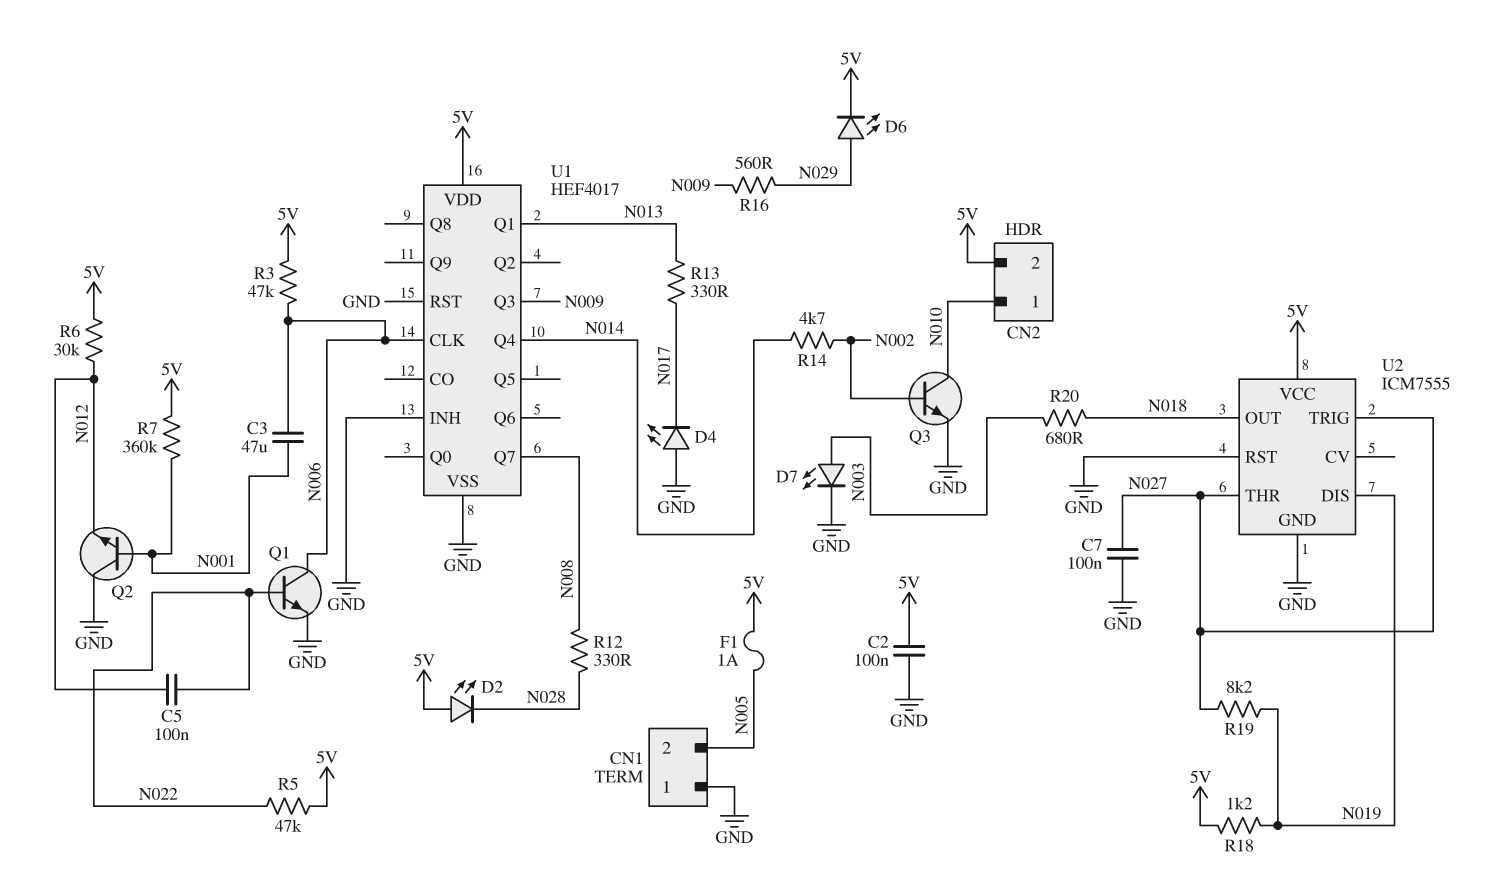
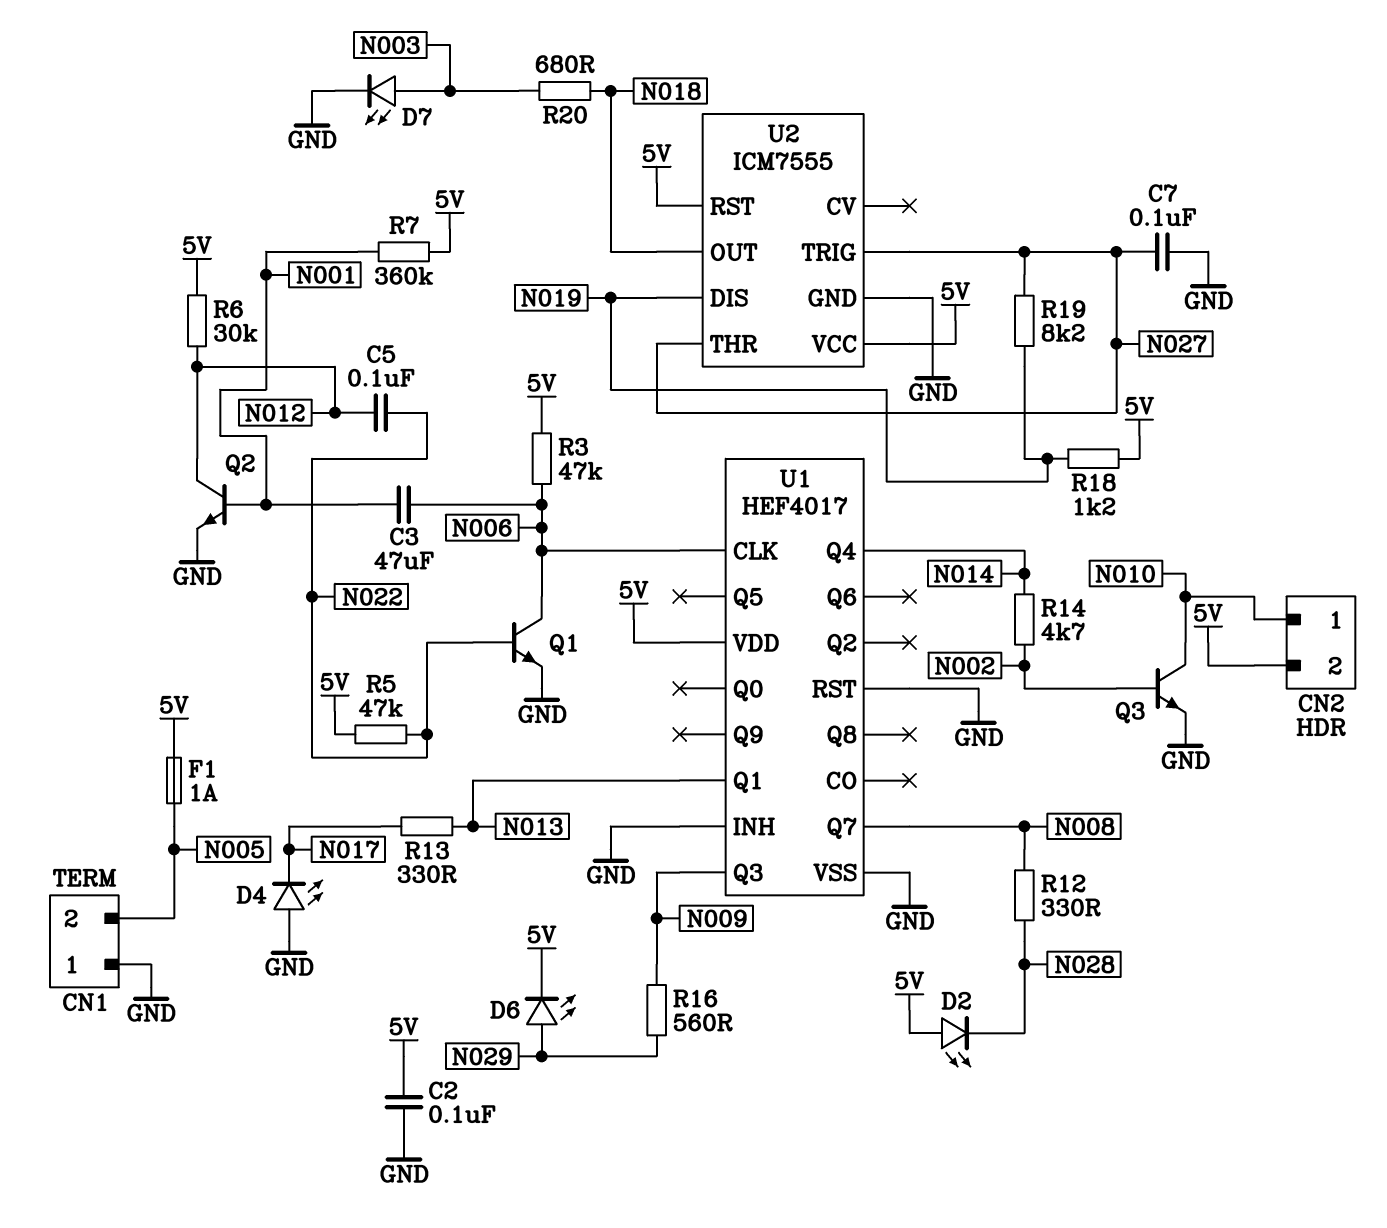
Q2: NPN (B N001, C GND, E N012) -> NPN (B N001, C N012, E GND)
U2 pin RST: GND -> 5V

